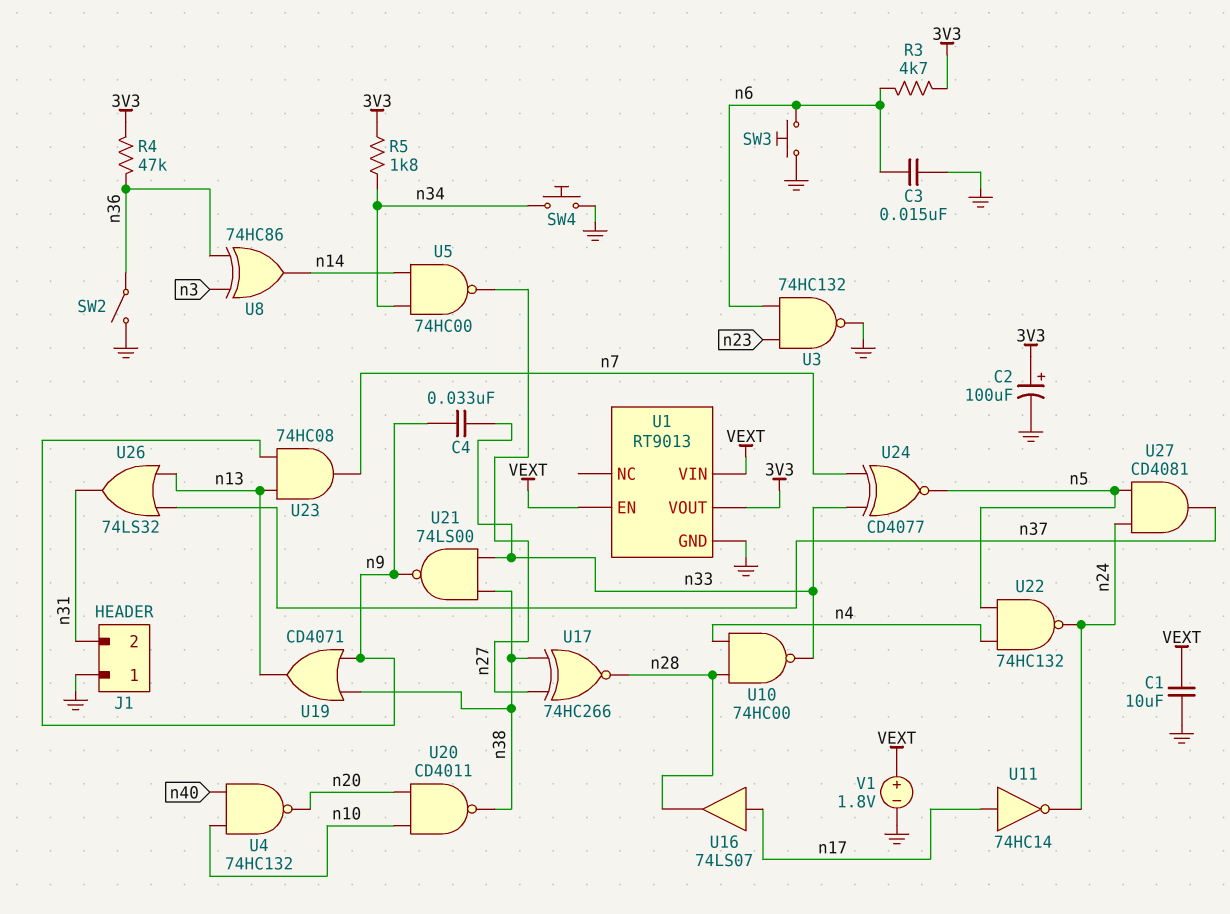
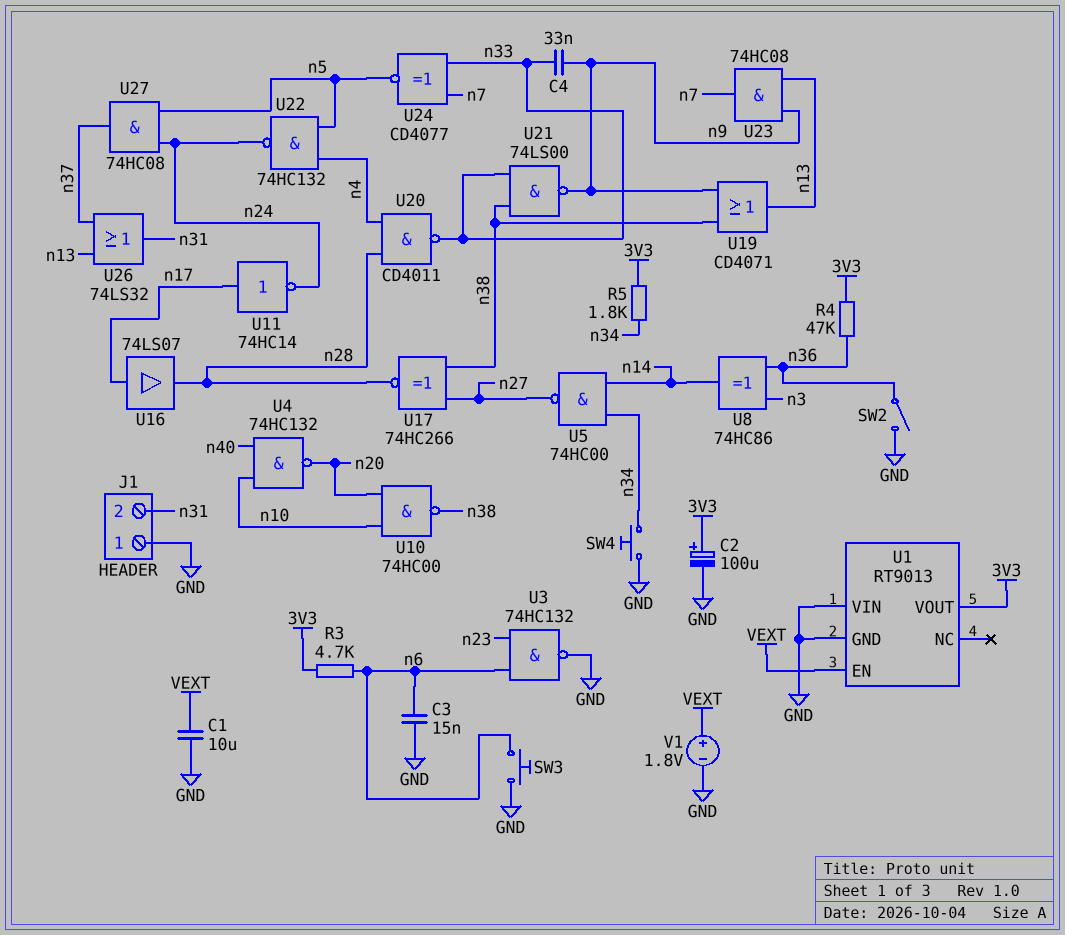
U1 pin VIN: VEXT -> GND
U10: NAND 74HC00 (in n4, in n28, out n33) -> NAND 74HC00 (in n10, in n20, out n38)
U20: NAND CD4011 (in n10, in n20, out n38) -> NAND CD4011 (in n4, in n28, out n33)
U27: AND CD4081 (in n5, in n24, out n37) -> AND 74HC08 (in n5, in n24, out n37)

